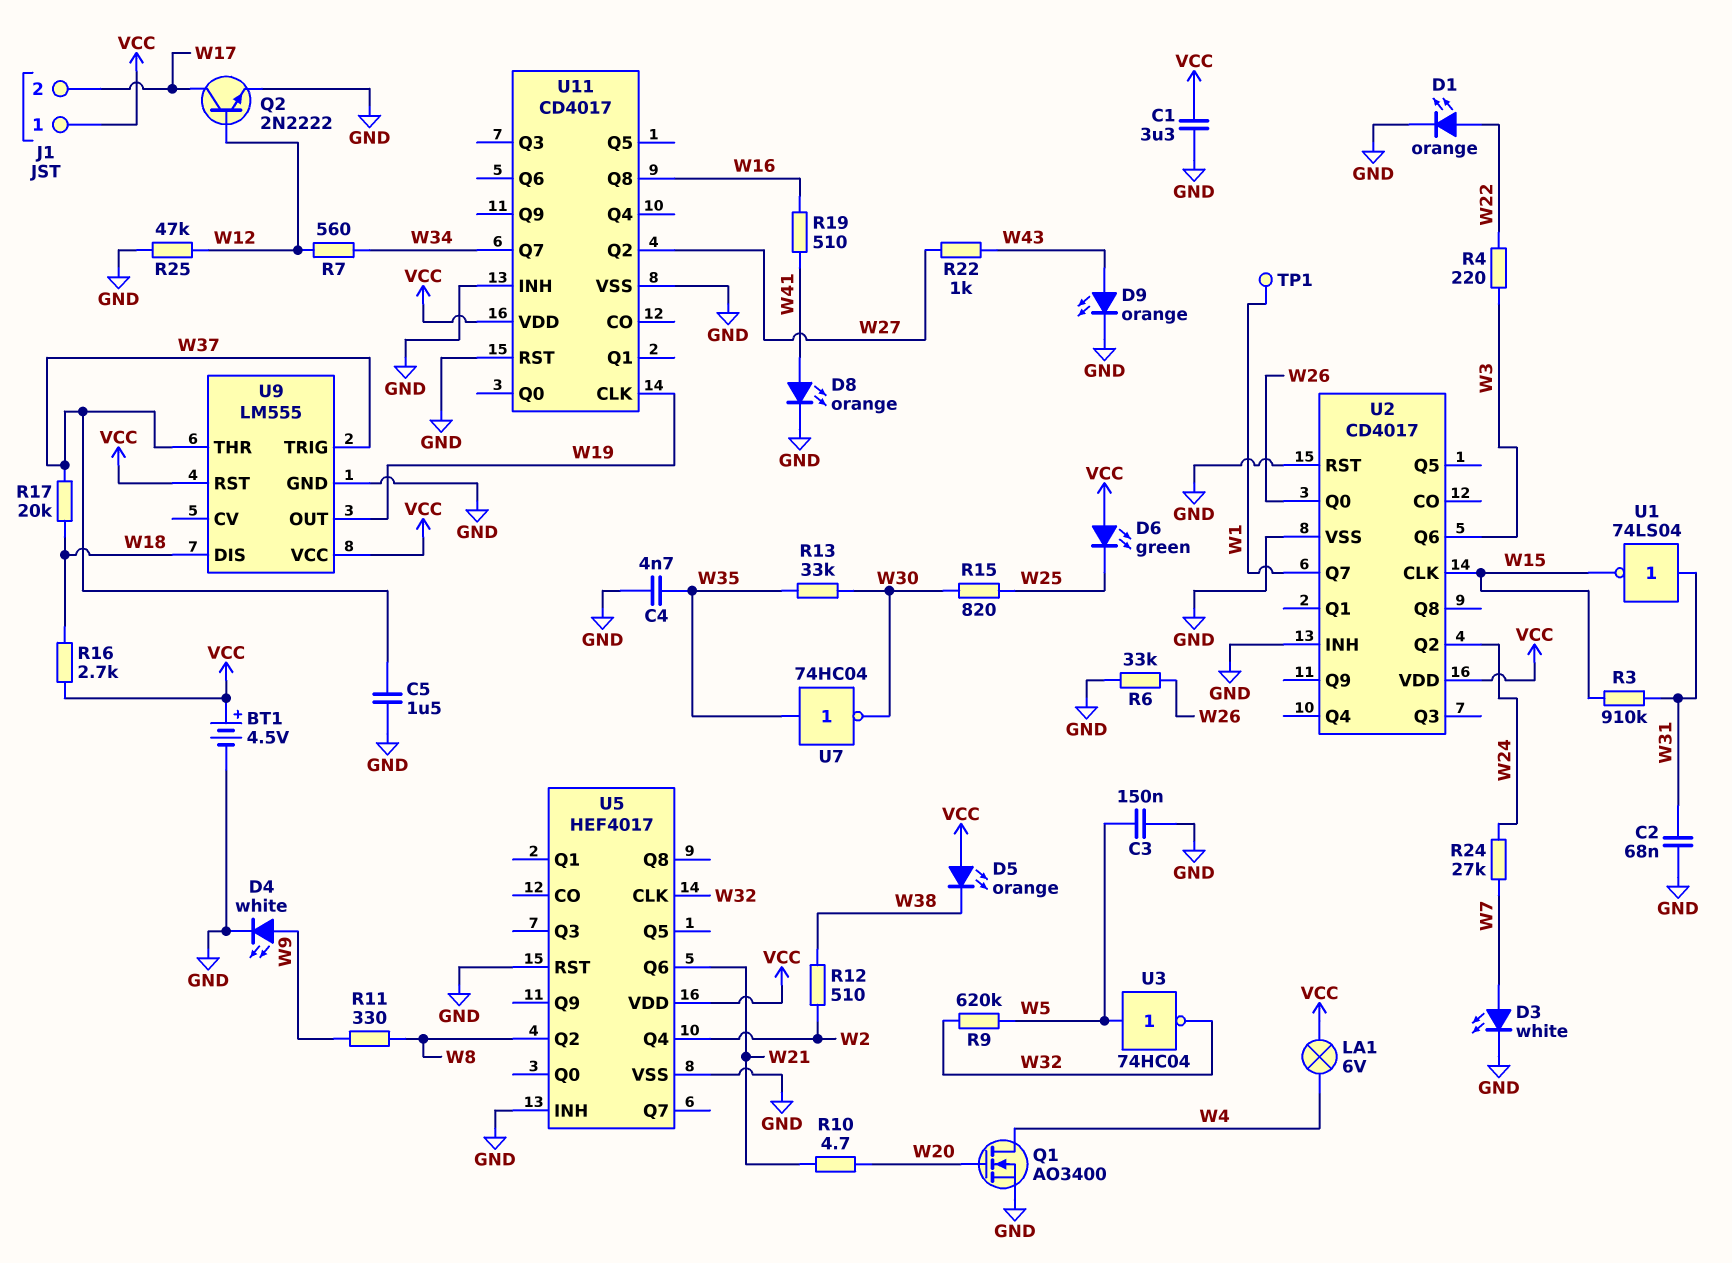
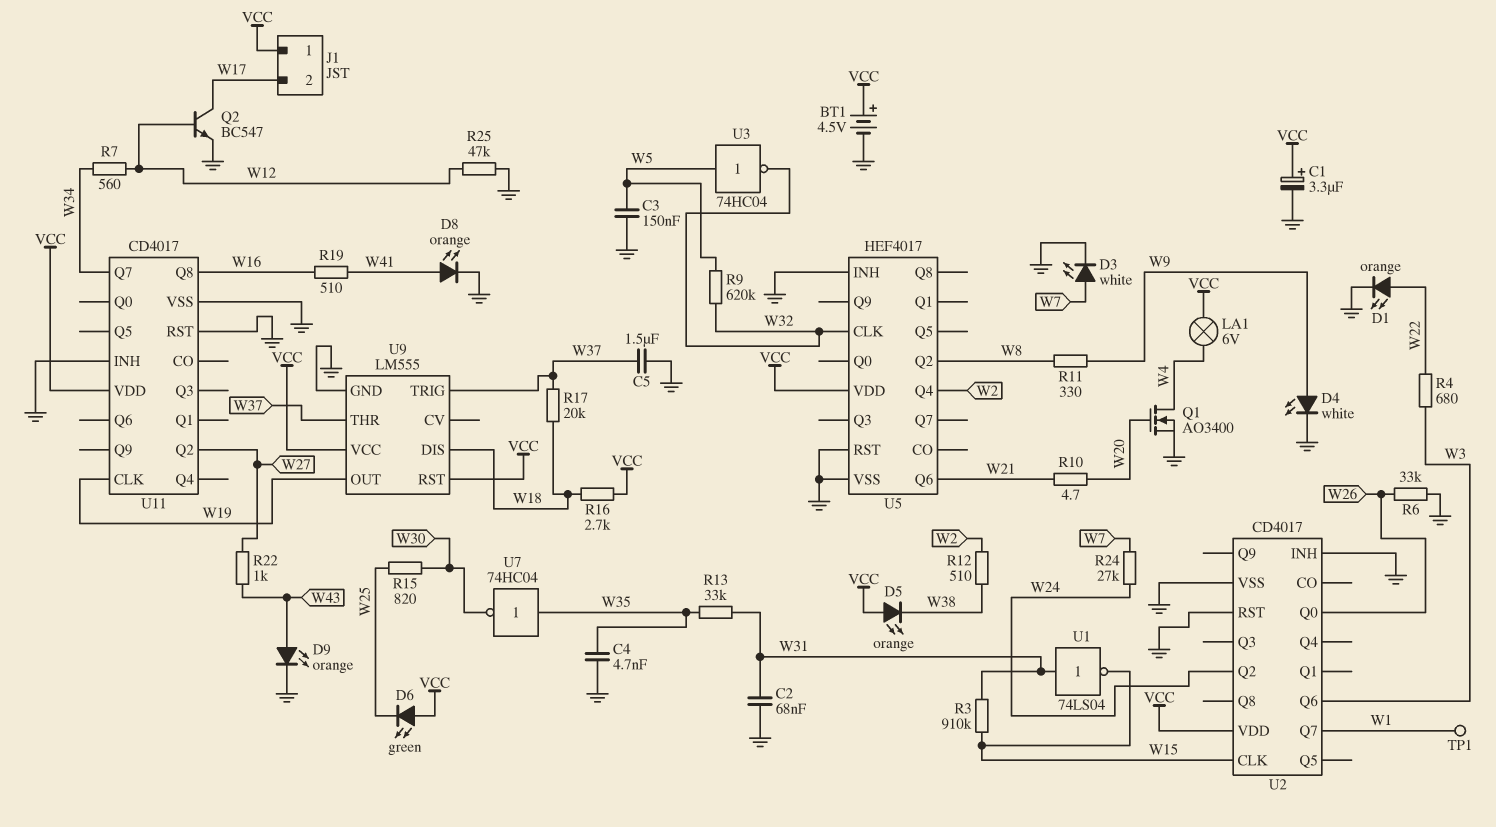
C1: 3.3uF (GND, VCC) -> 3.3uF (plus VCC, minus GND)
Q2: NPN 2N2222 (B W12, C W17, E GND) -> NPN BC547 (B W12, C W17, E GND)
R4: 220 (W3, W22) -> 680 (W3, W22)
R13: 33k (W30, W35) -> 33k (W31, W35)

